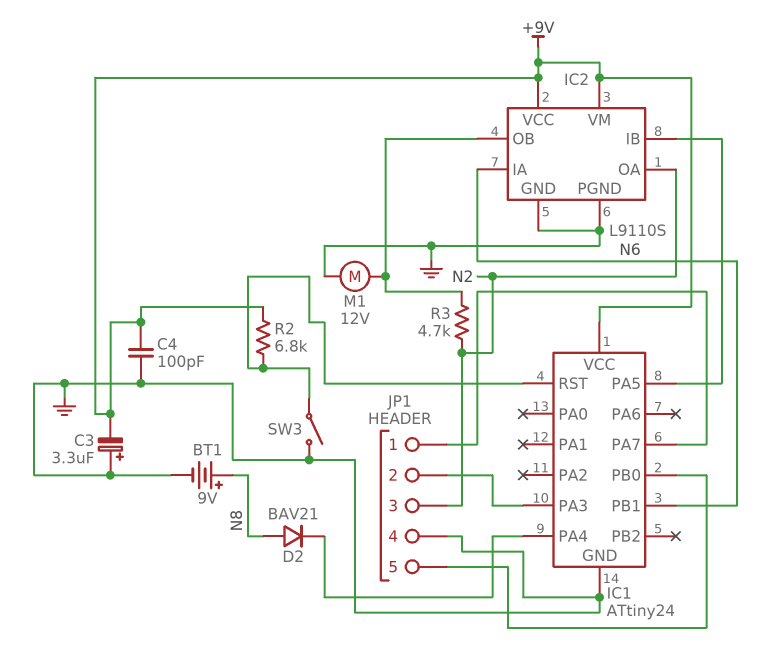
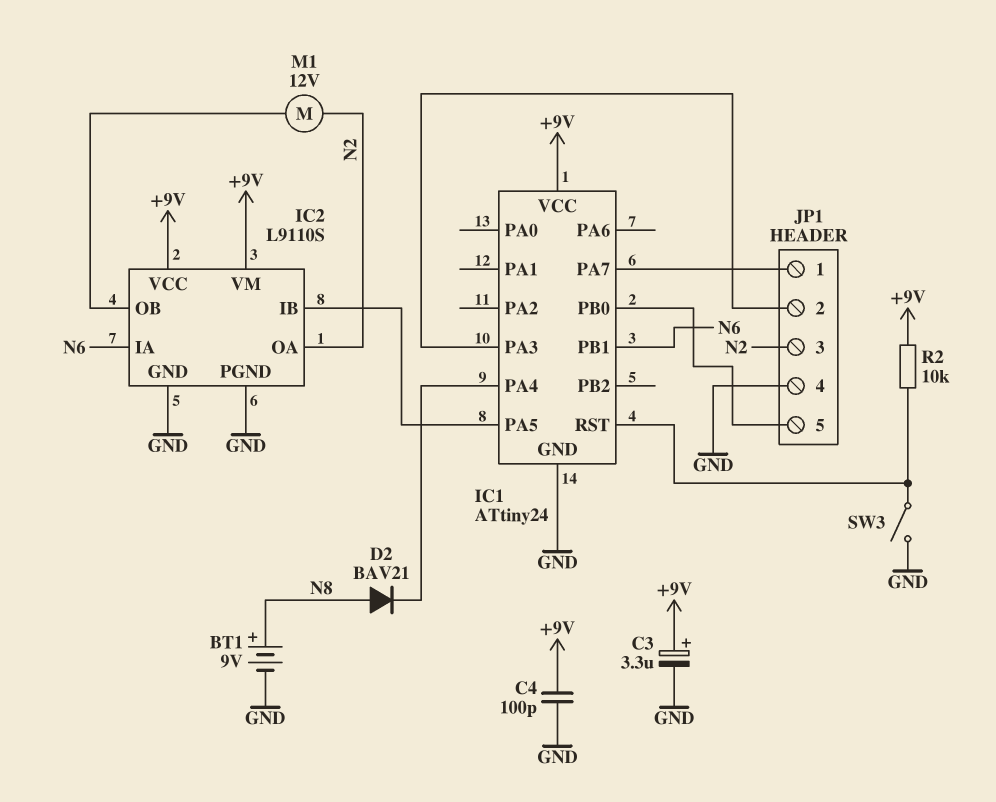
C3: 3.3uF (plus GND, minus +9V) -> 3.3uF (plus +9V, minus GND)
M1: motor 12V (GND, IC2/OB) -> motor 12V (IC2/OB, N2)
R2: 6.8k (+9V, IC1/RST) -> 10k (+9V, IC1/RST)
R3: 4.7k (IC2/OB, N2) -> none

